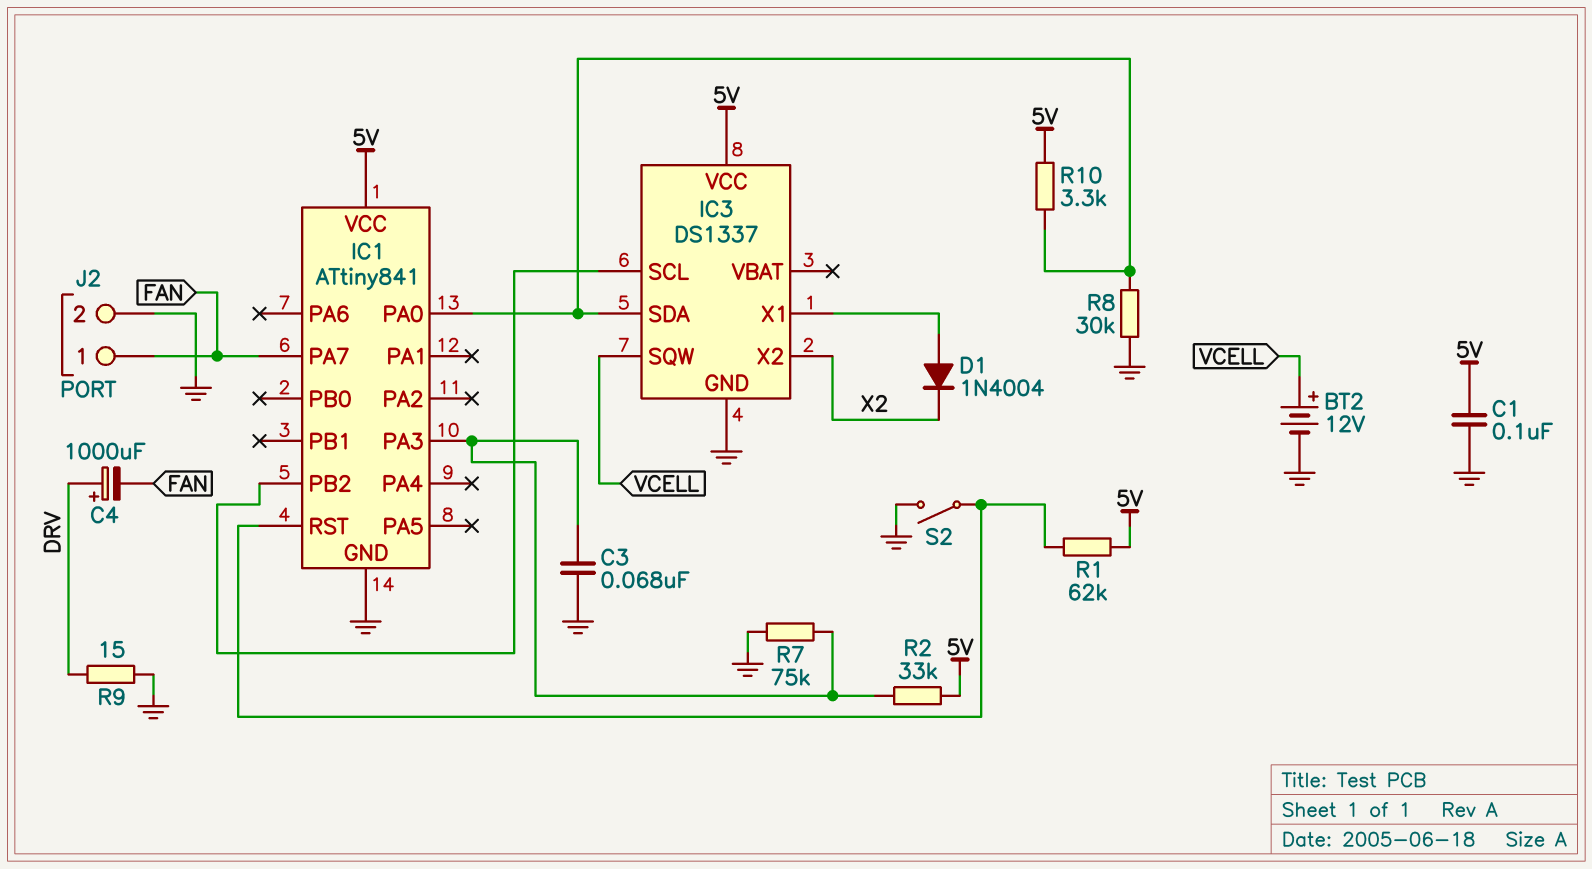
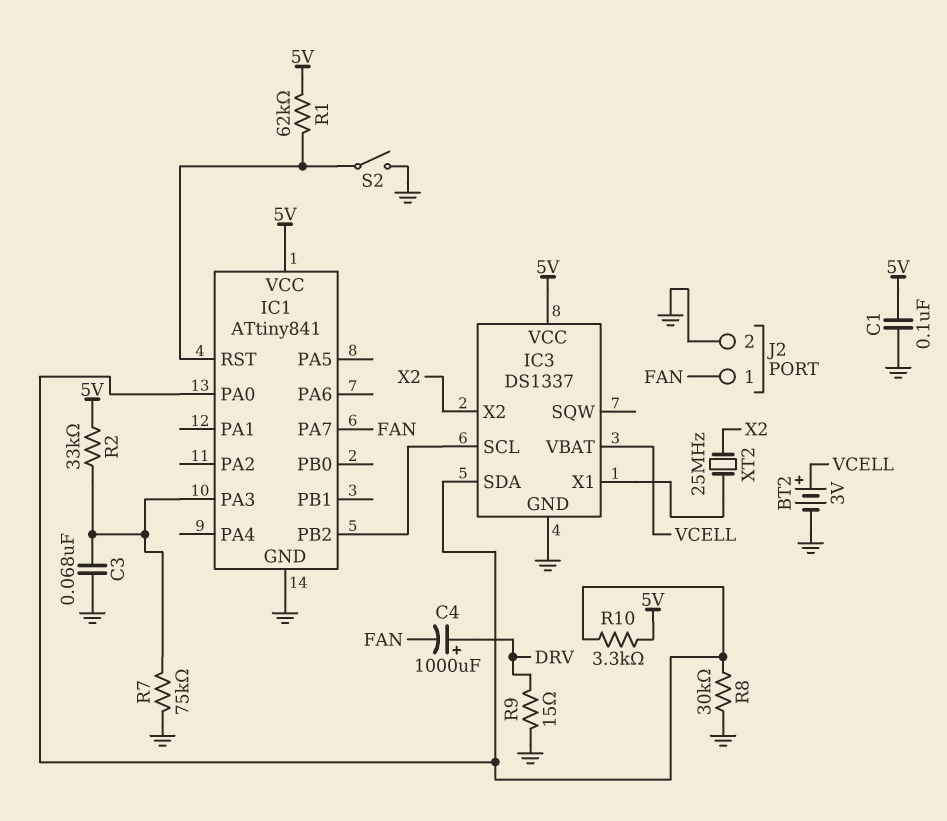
BT2: 12V (plus VCELL, minus GND) -> 3V (plus VCELL, minus GND)
D1: diode 1N4004 (A IC3/X1, K X2) -> none
IC3 pin SQW: VCELL -> none
IC3 pin VBAT: none -> VCELL
XT2: none -> 25MHz (IC3/X1, X2)

